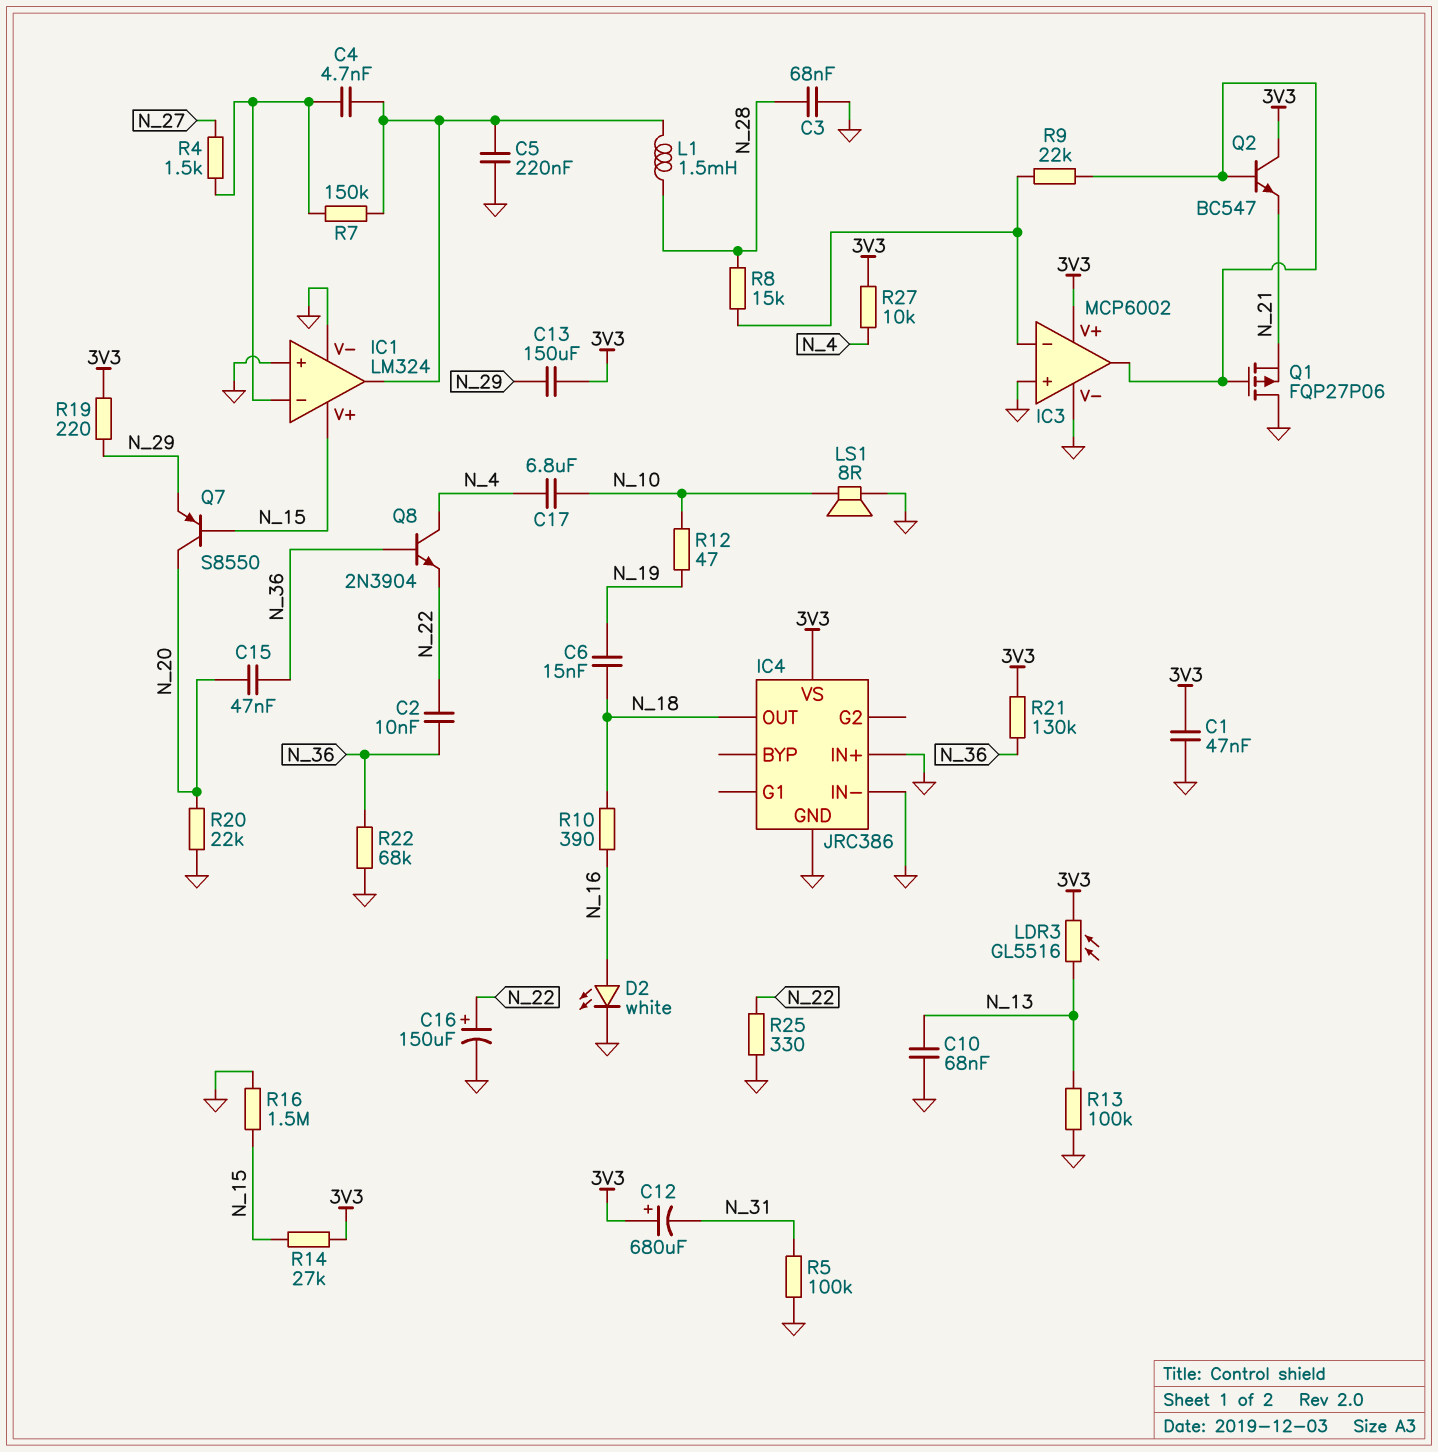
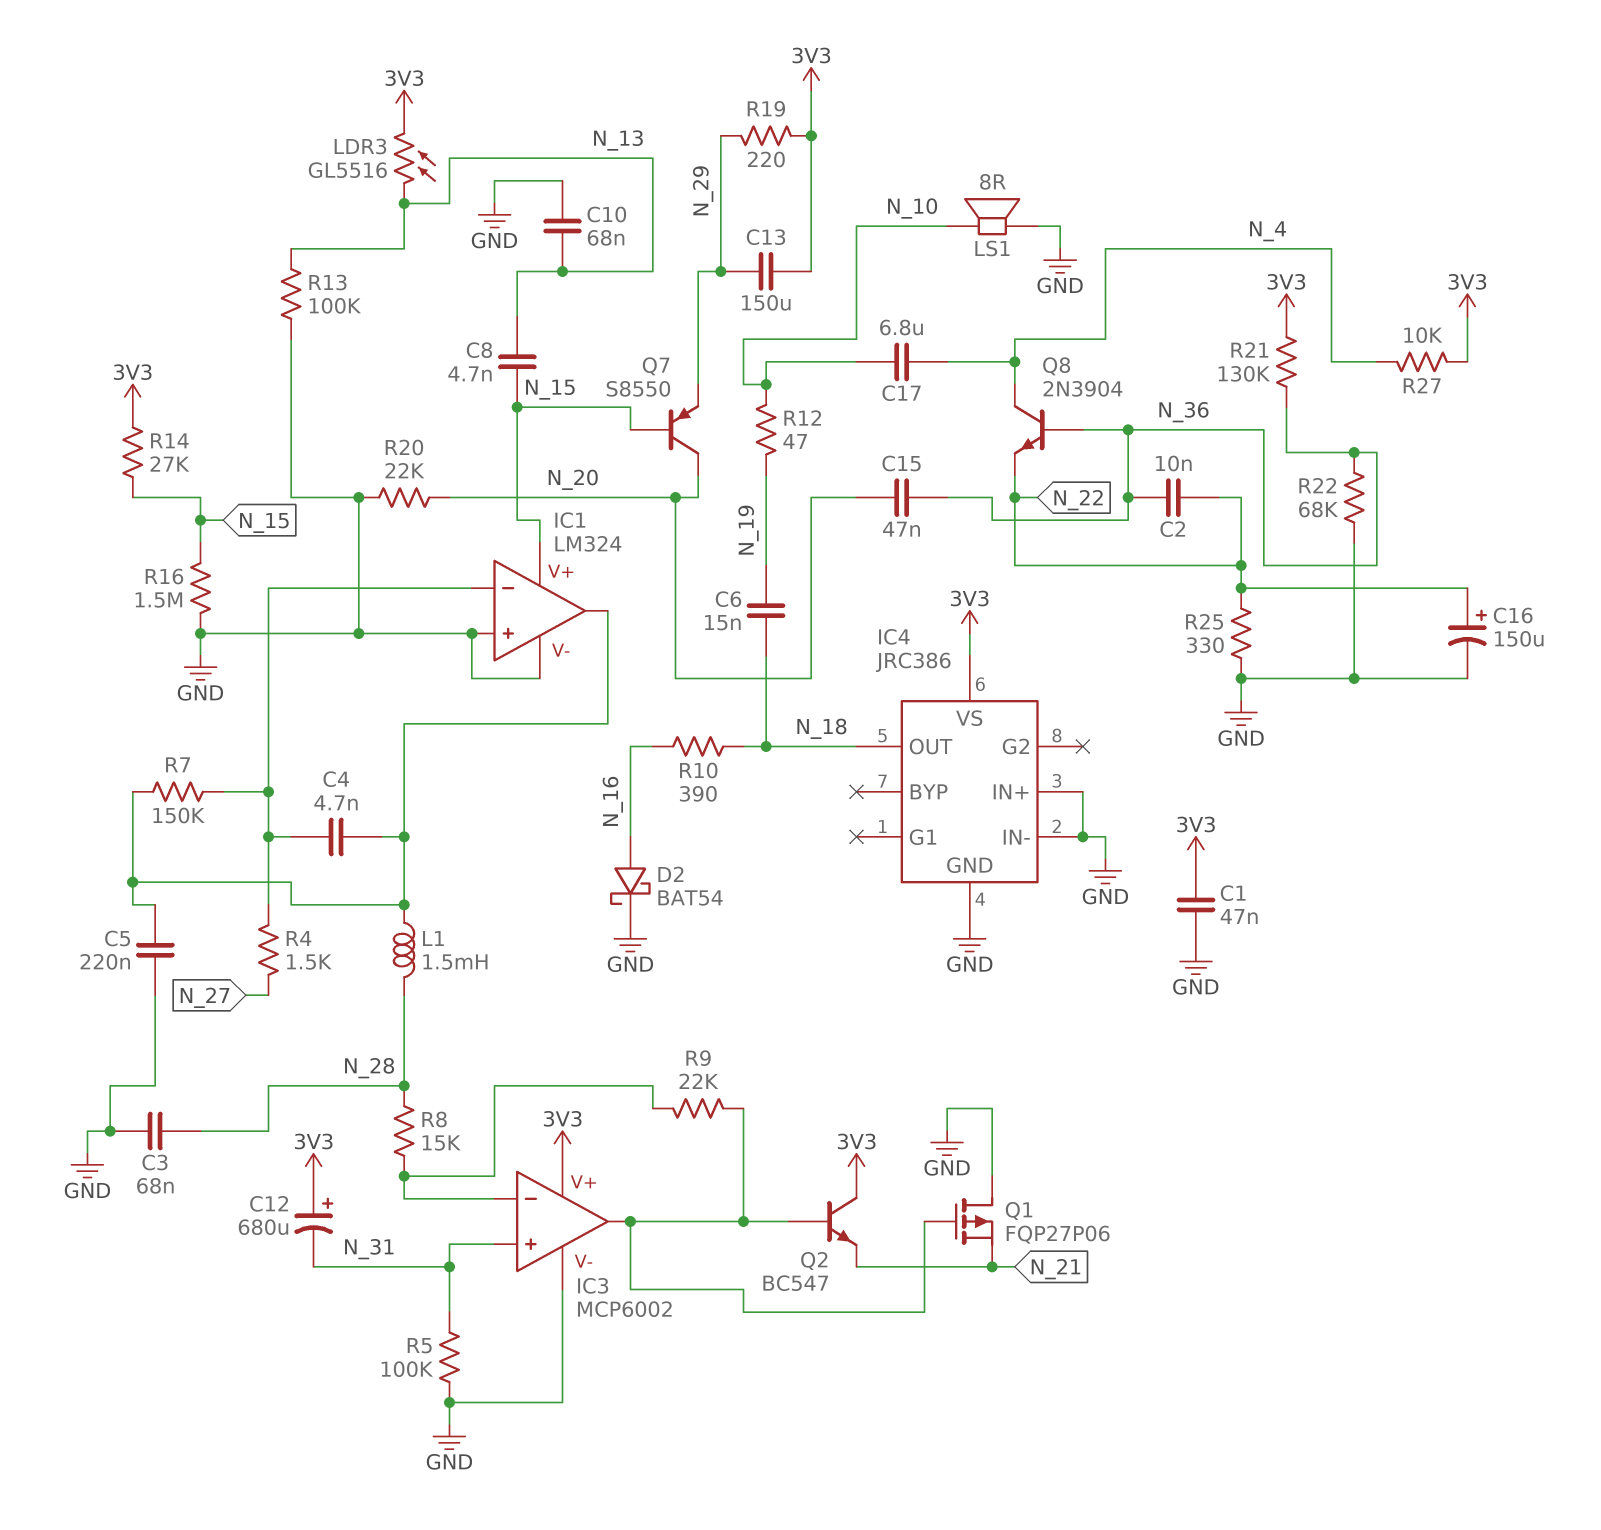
C8: none -> 4.7nF (N_13, N_15)
D2: LED white (A N_16, K GND) -> schottky BAT54 (A N_16, K GND)
IC3 pin in+: GND -> N_31

